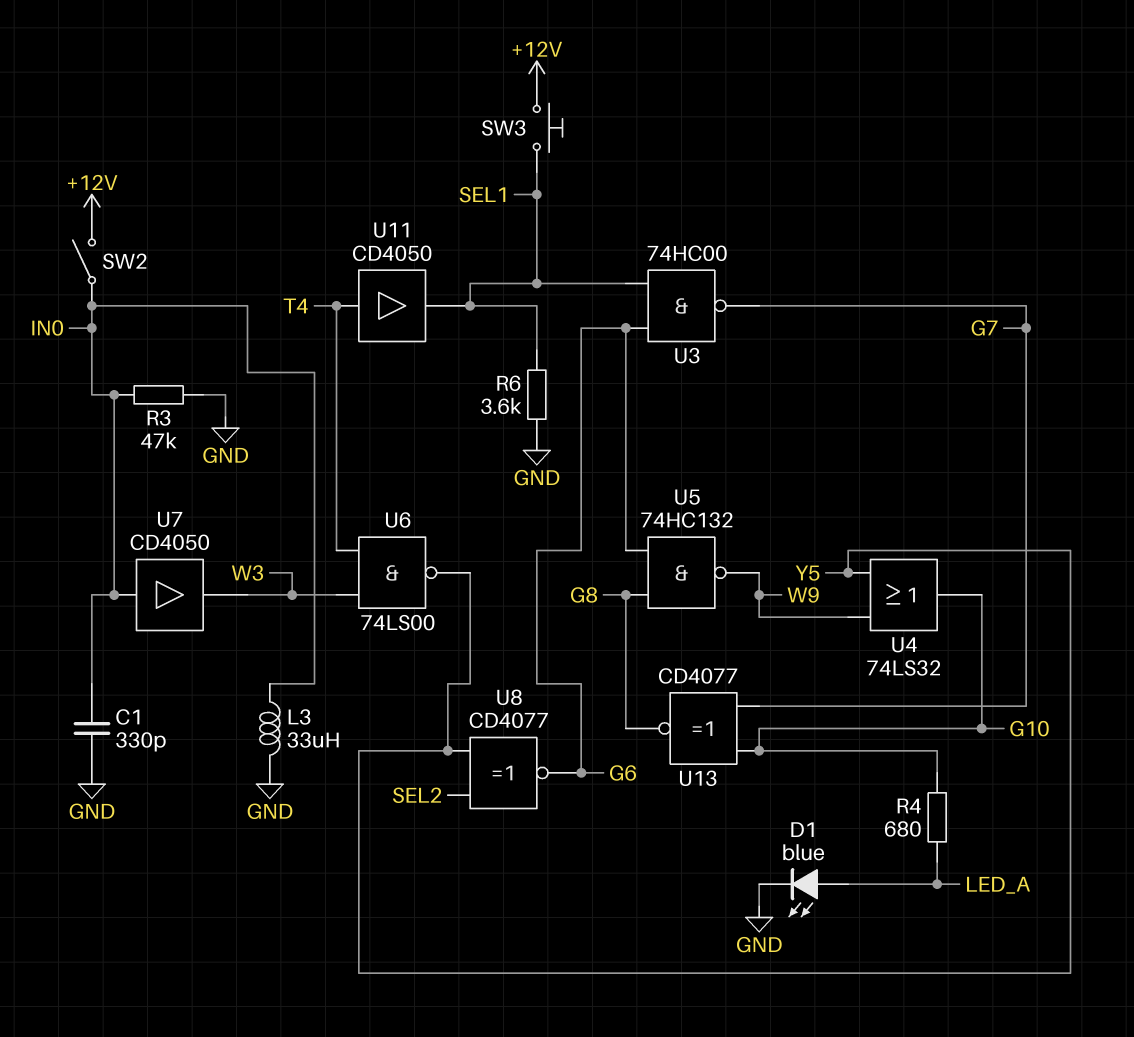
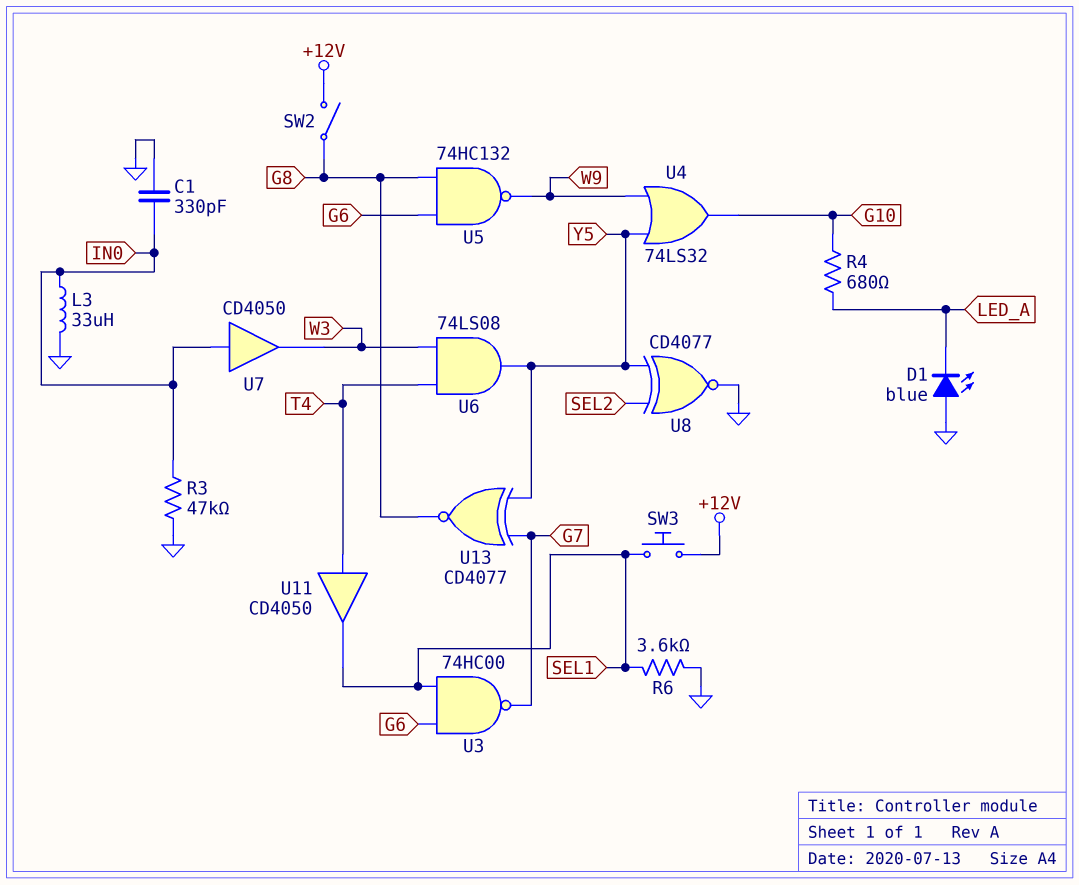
D1: LED blue (A LED_A, K GND) -> LED blue (A GND, K LED_A)
SW2: switch (+12V, IN0) -> switch (+12V, G8)
U6: NAND 74LS00 (in T4, in W3, out Y5) -> AND 74LS08 (in T4, in W3, out Y5)
U8: XNOR CD4077 (in SEL2, in Y5, out G6) -> XNOR CD4077 (in SEL2, in Y5, out GND)
U13: XNOR CD4077 (in G7, in G10, out G8) -> XNOR CD4077 (in G7, in Y5, out G8)

